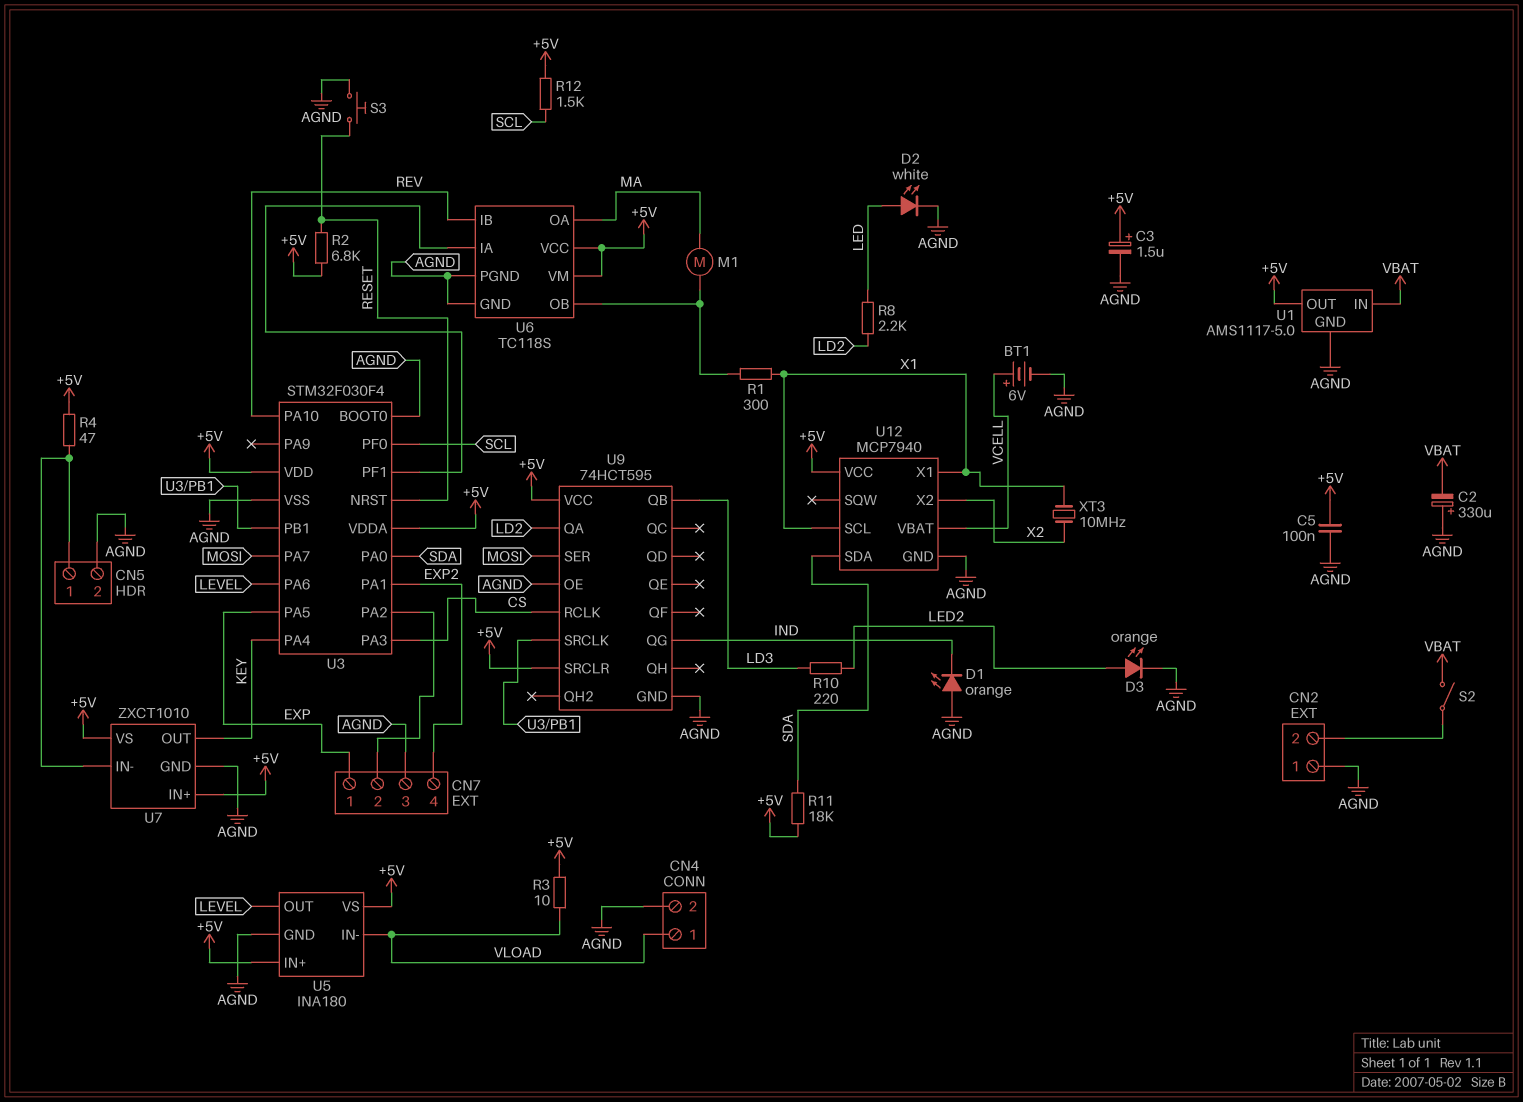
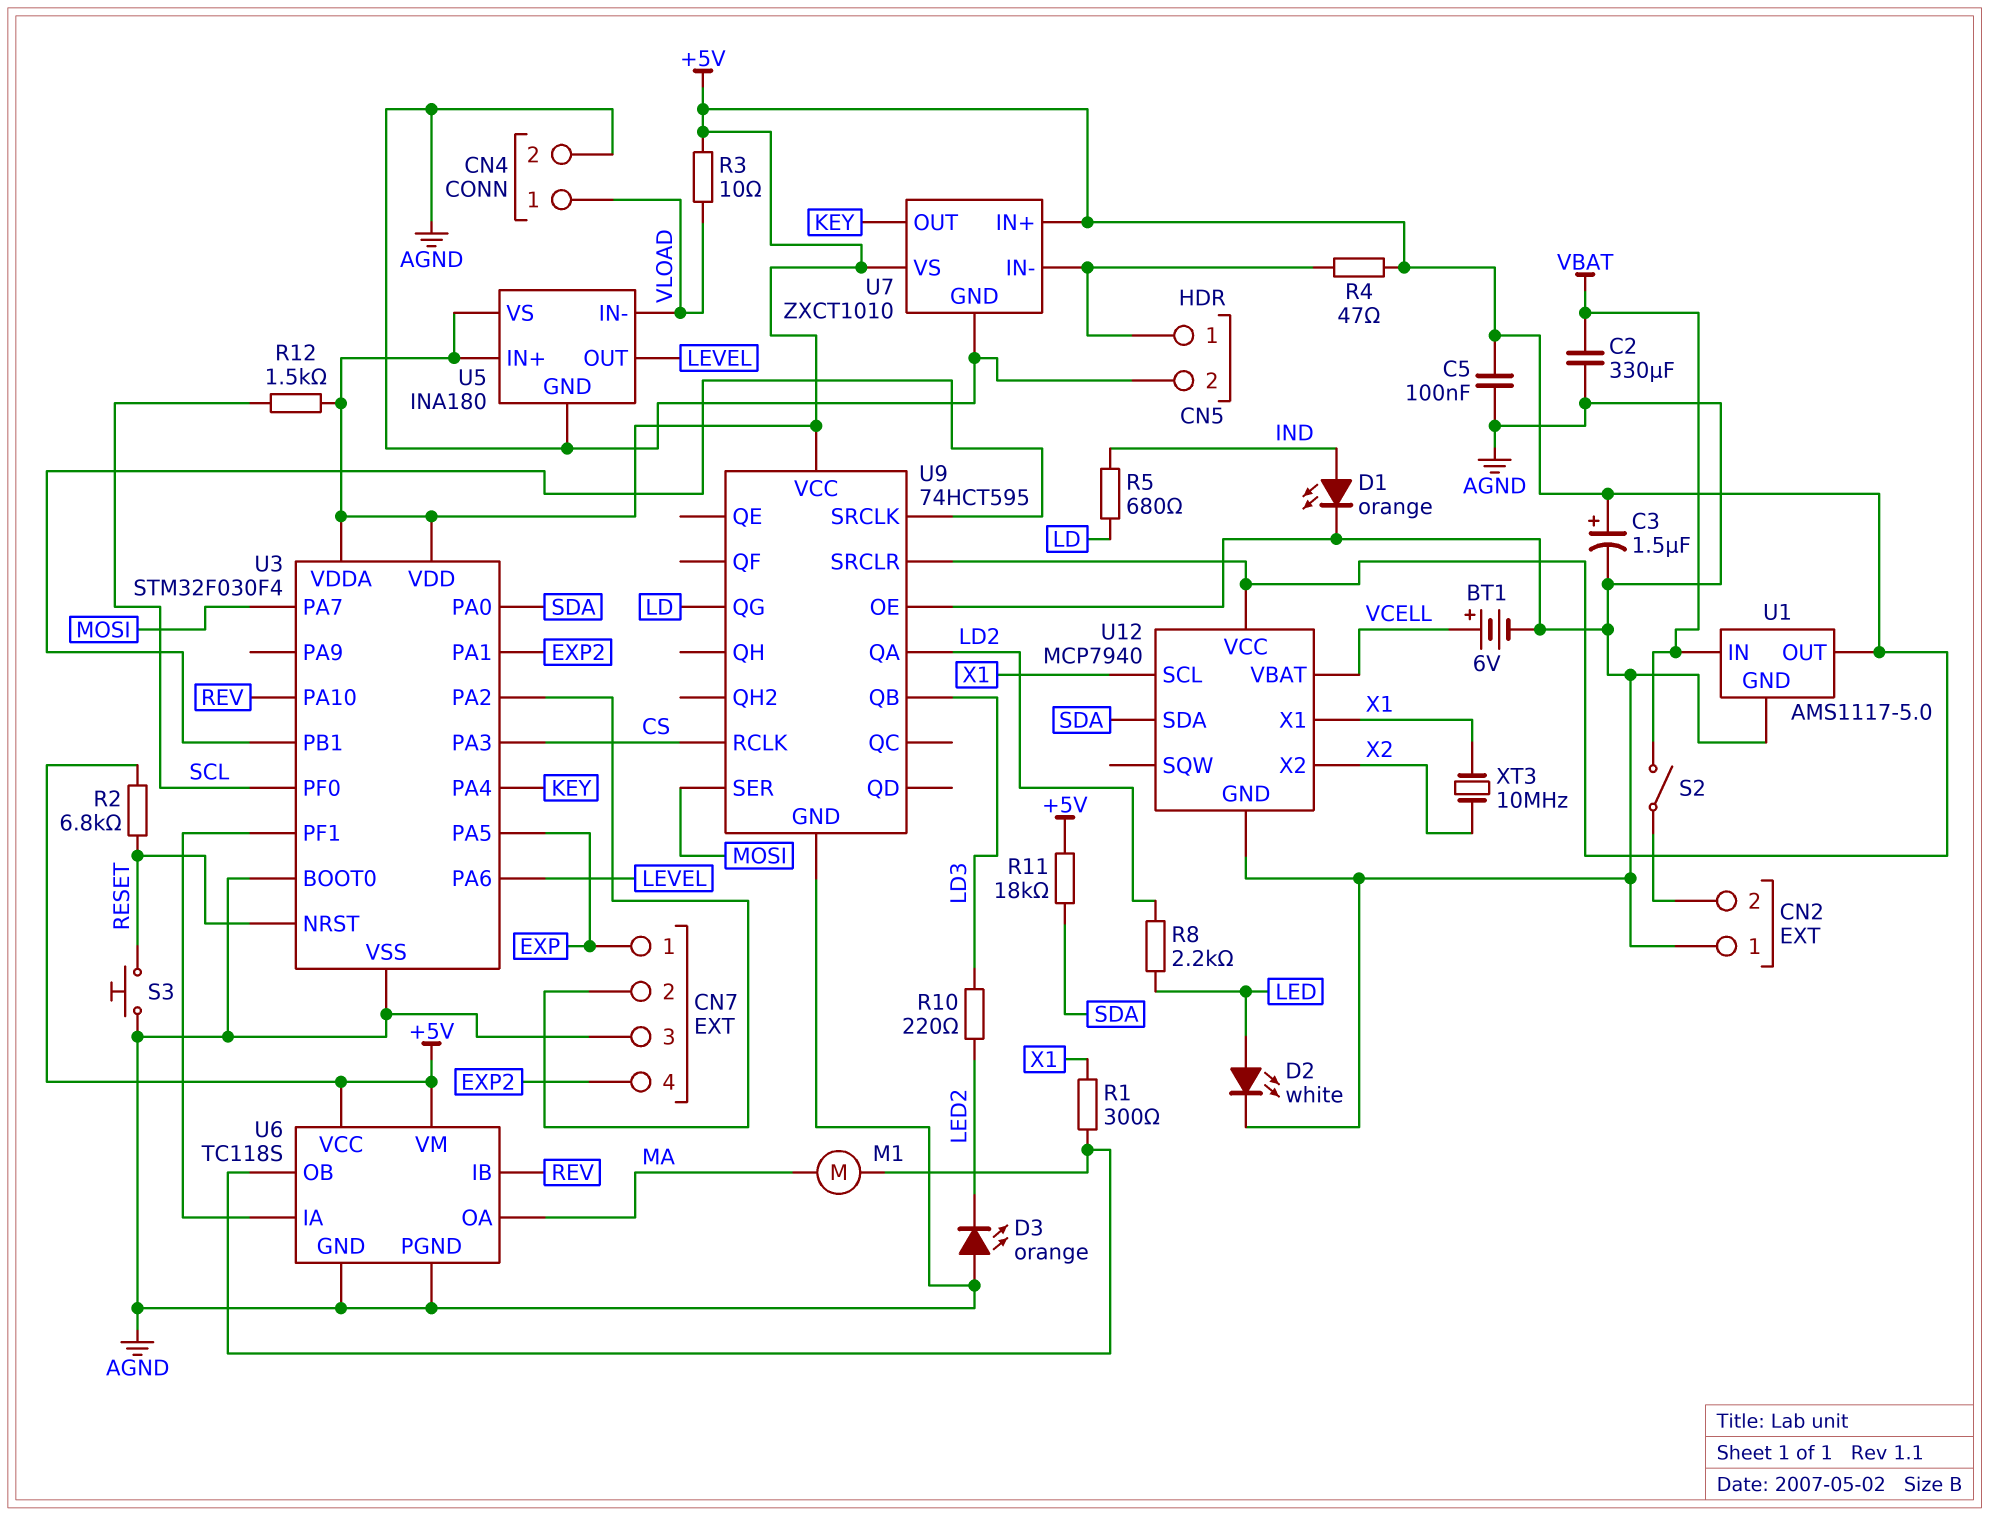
C2: 330uF (plus AGND, minus VBAT) -> 330uF (AGND, VBAT)
D1: LED orange (A AGND, K IND) -> LED orange (A IND, K AGND)
D3: LED orange (A LED2, K AGND) -> LED orange (A AGND, K LED2)
R5: none -> 680 (IND, LD)
U9 pin QG: IND -> LD

